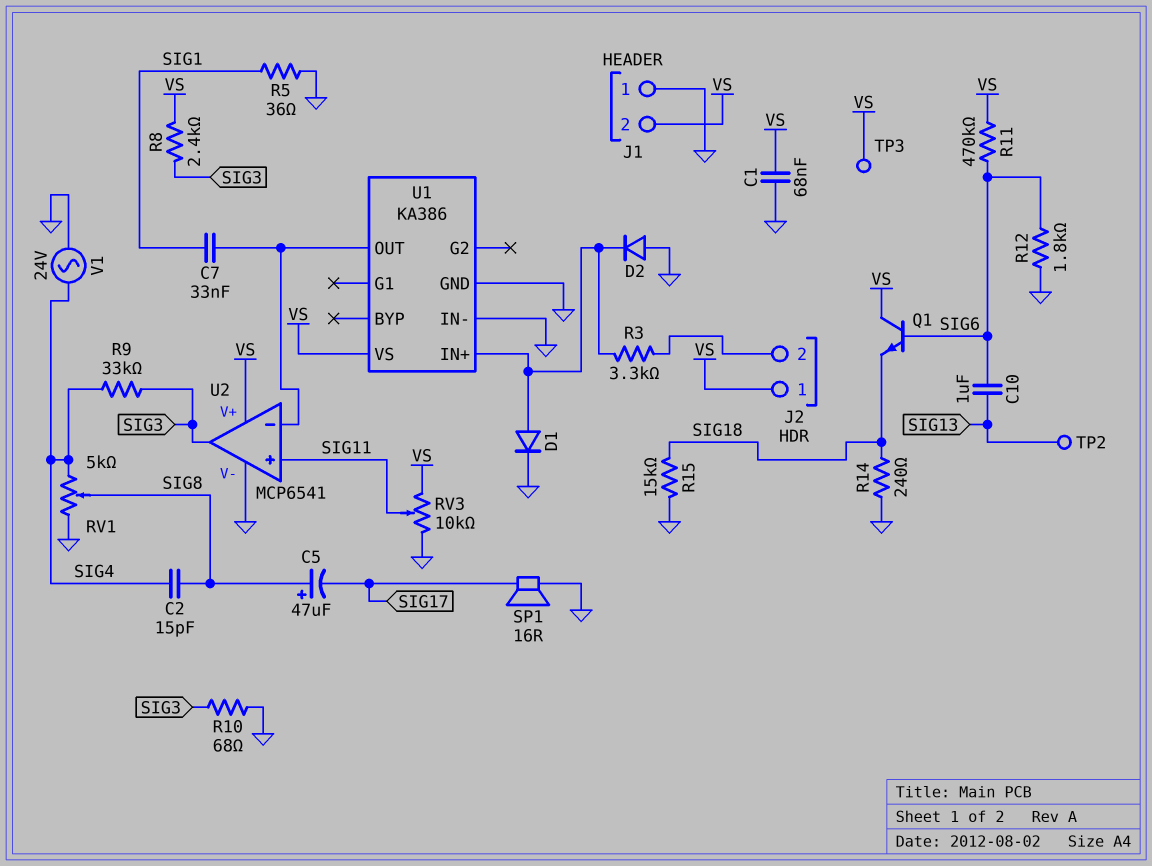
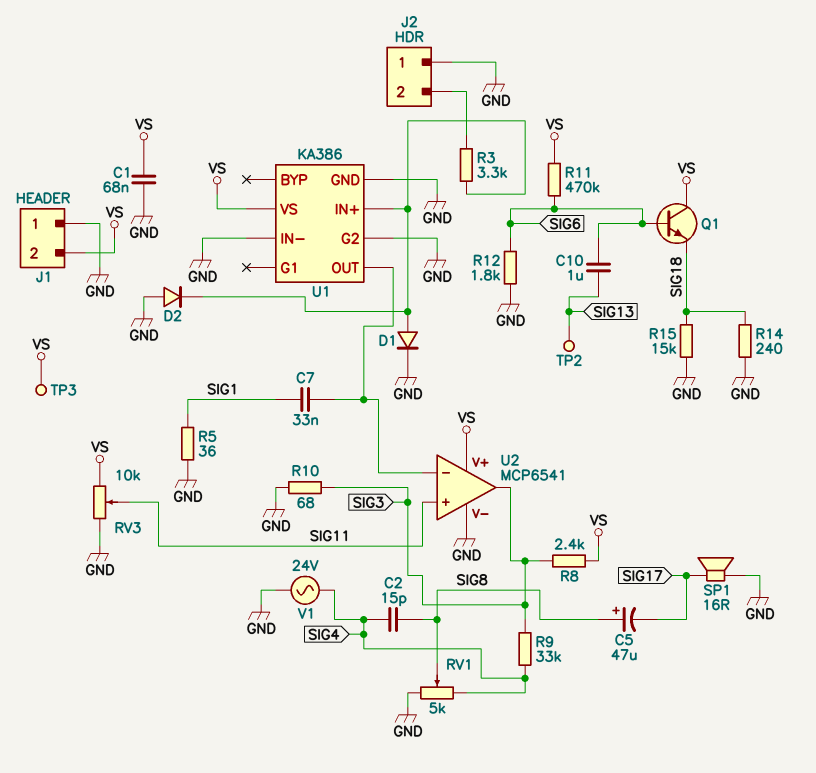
J2 pin 1: VS -> GND
U1 pin G2: none -> GND

